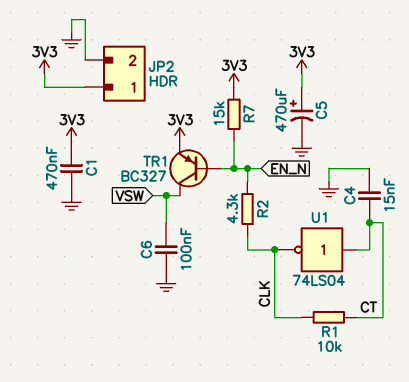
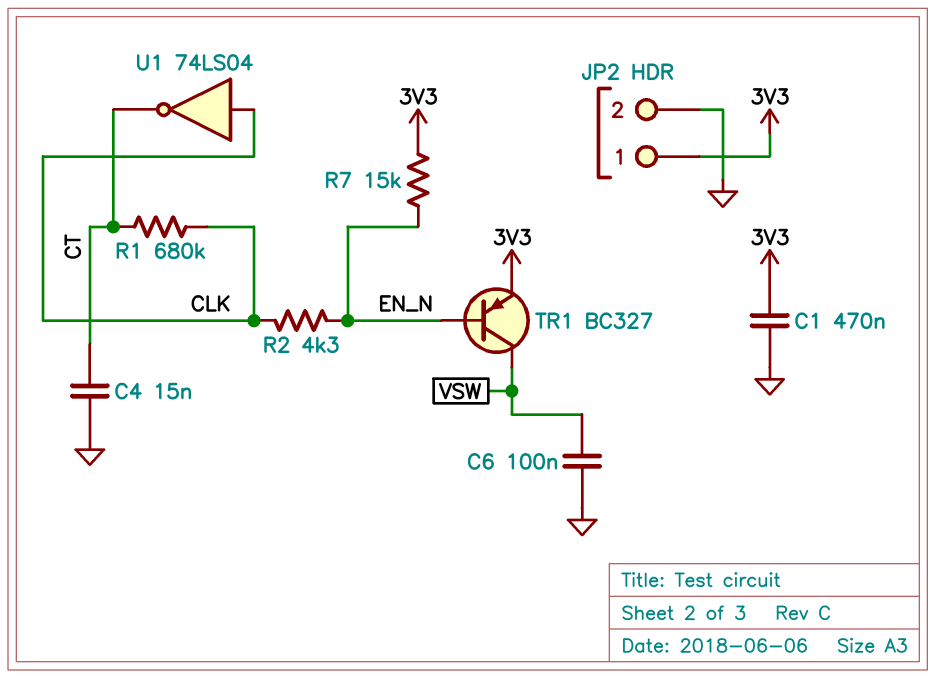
C5: 470uF (plus 3V3, minus GND) -> none
R1: 10k (CLK, CT) -> 680k (CLK, CT)
U1: NOT 74LS04 (in CT, out CLK) -> NOT 74LS04 (in CLK, out CT)

